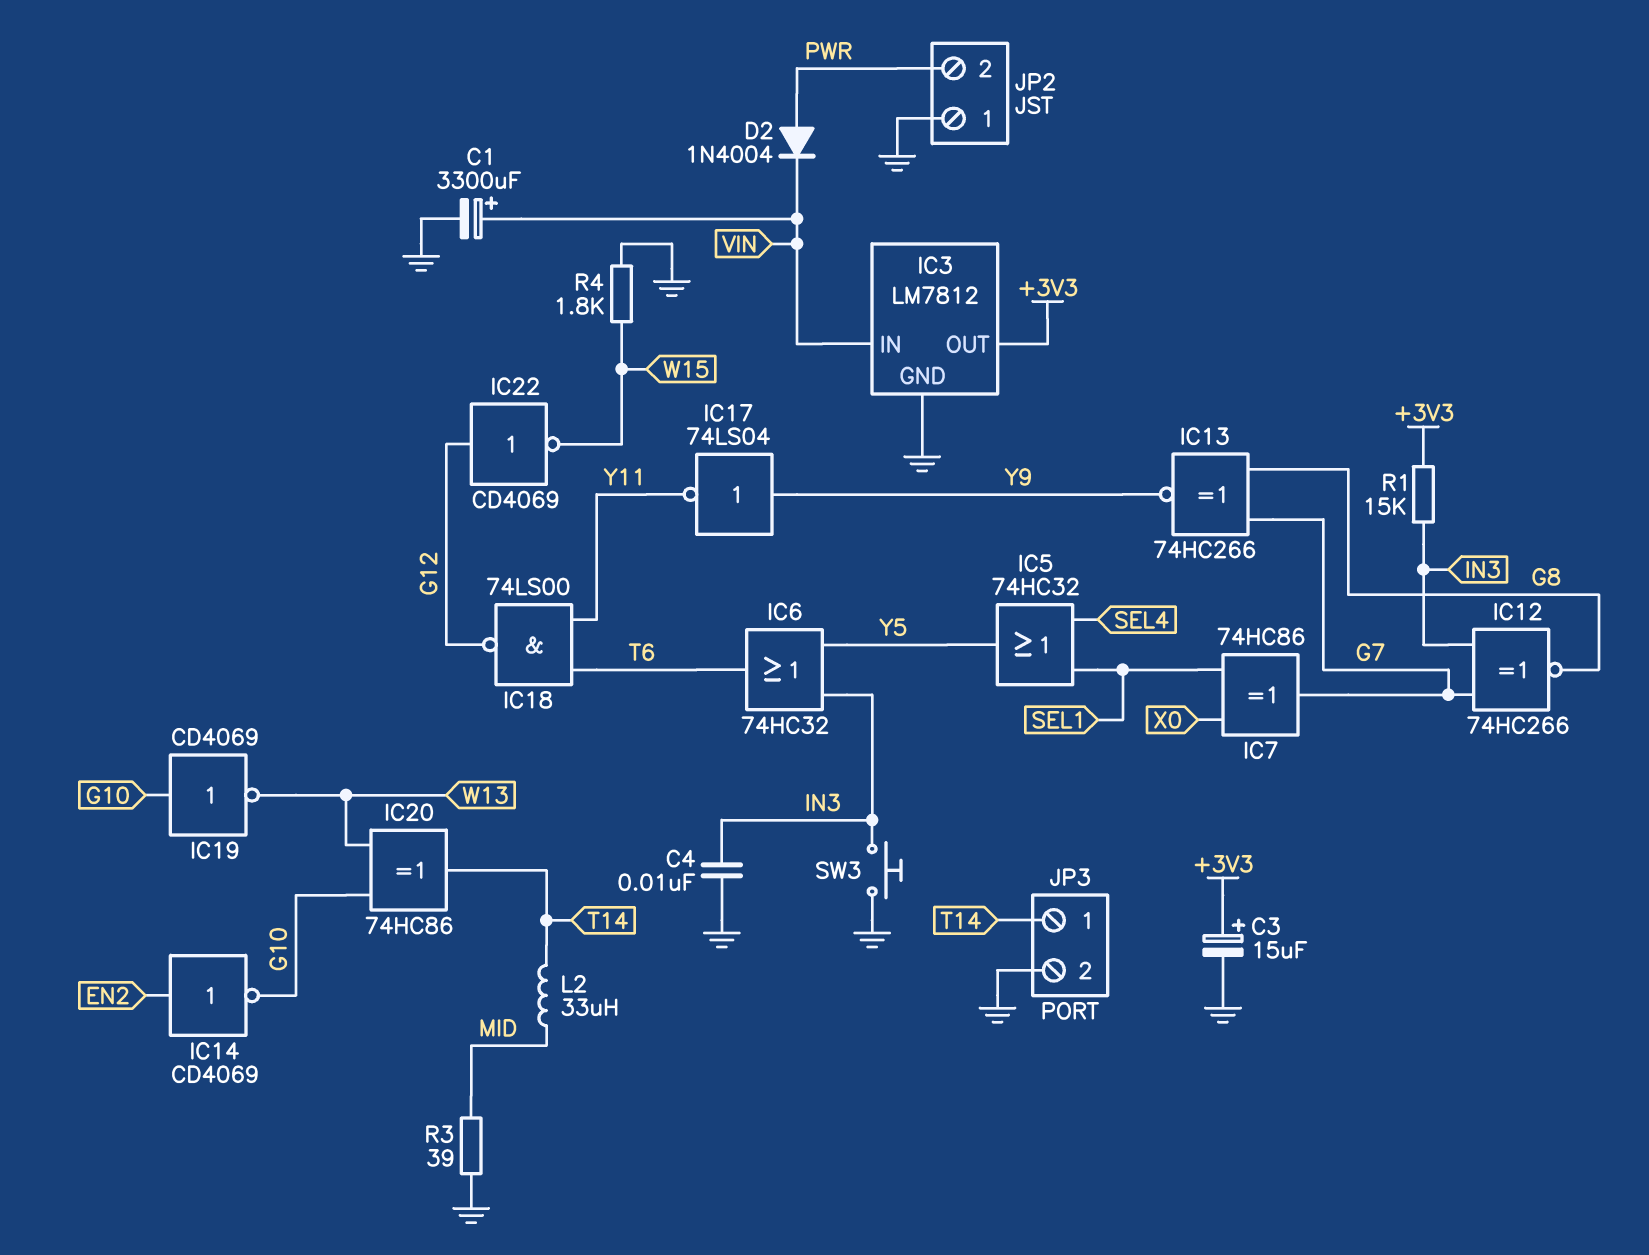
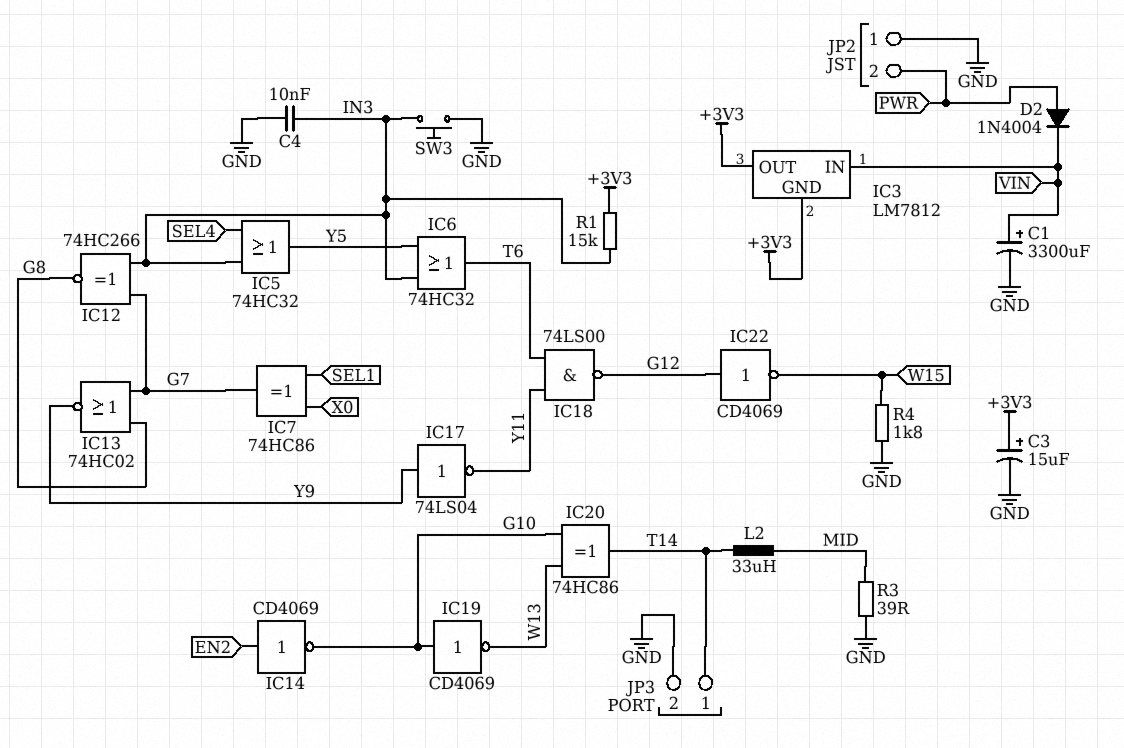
IC3 pin GND: GND -> +3V3
IC5: OR 74HC32 (in SEL1, in SEL4, out Y5) -> OR 74HC32 (in IN3, in SEL4, out Y5)
IC13: XNOR 74HC266 (in G7, in G8, out Y9) -> NOR 74HC02 (in G7, in G8, out Y9)

